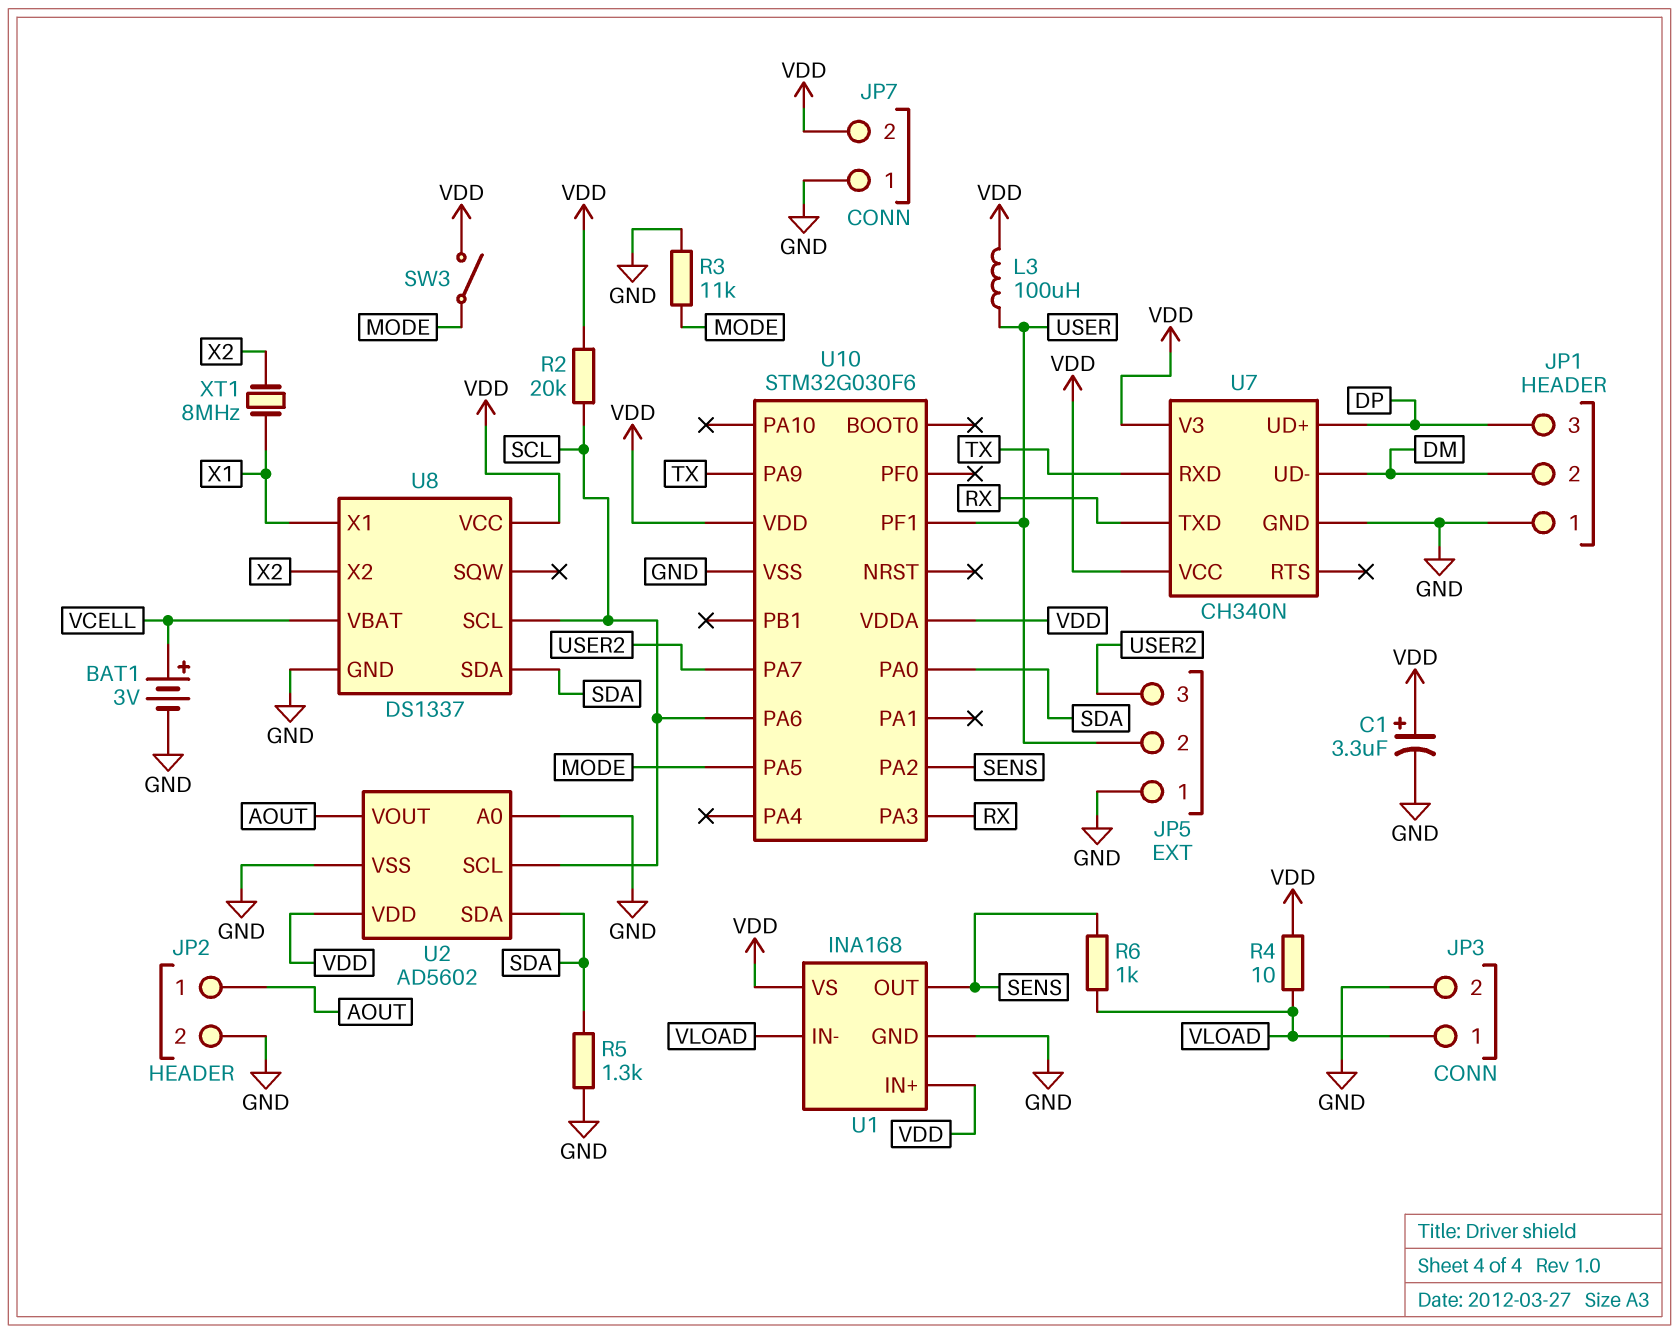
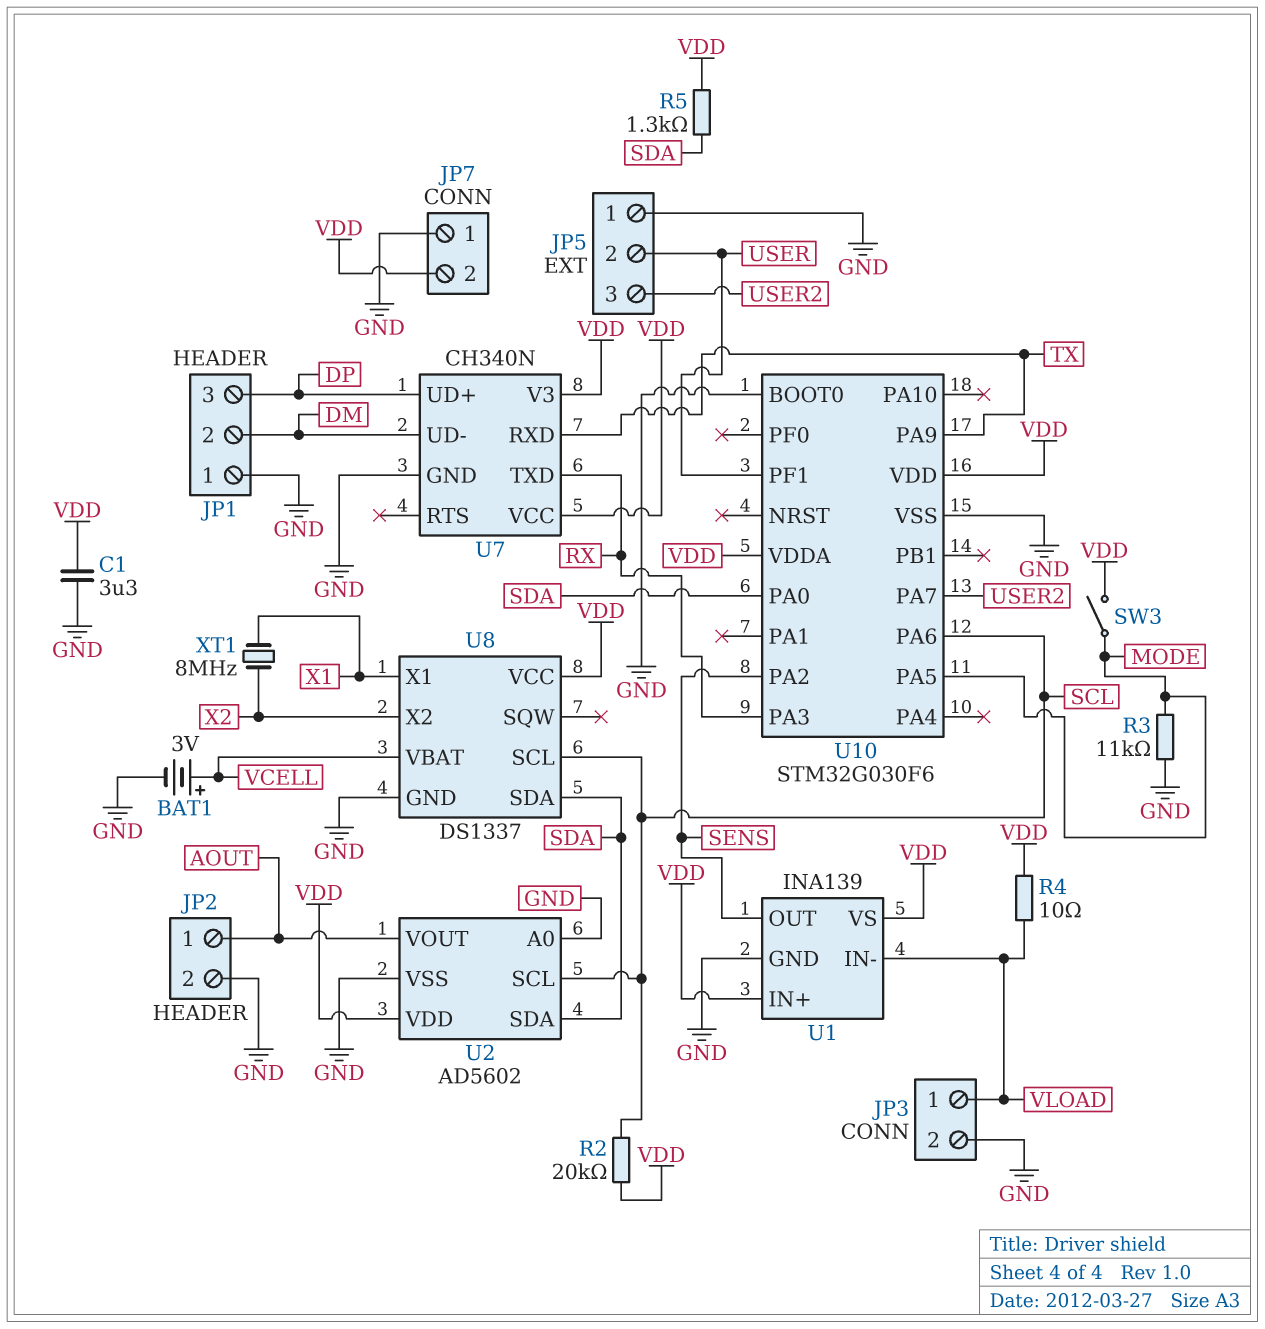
C1: 3.3uF (plus VDD, minus GND) -> 3.3uF (GND, VDD)
L3: 100uH (USER, VDD) -> none
R5: 1.3k (GND, SDA) -> 1.3k (SDA, VDD)
R6: 1k (SENS, VLOAD) -> none
U1: INA168 -> INA139
U10 pin BOOT0: none -> GND

